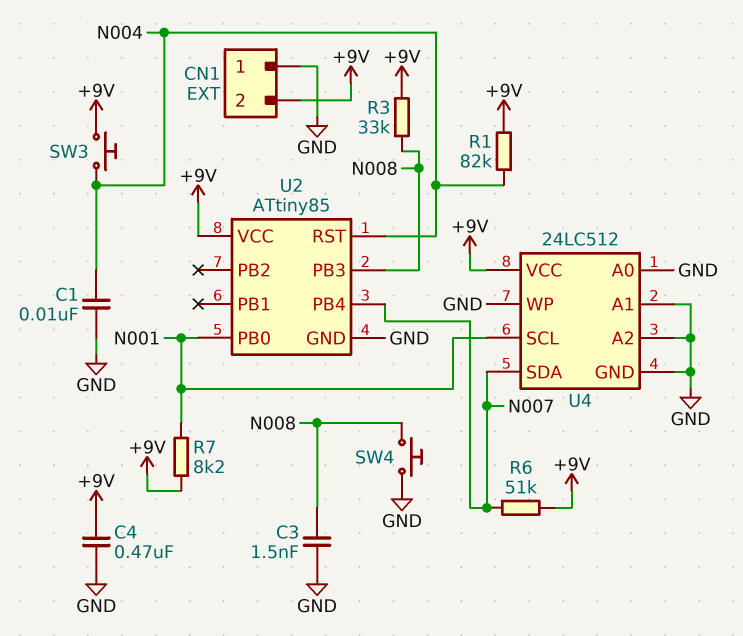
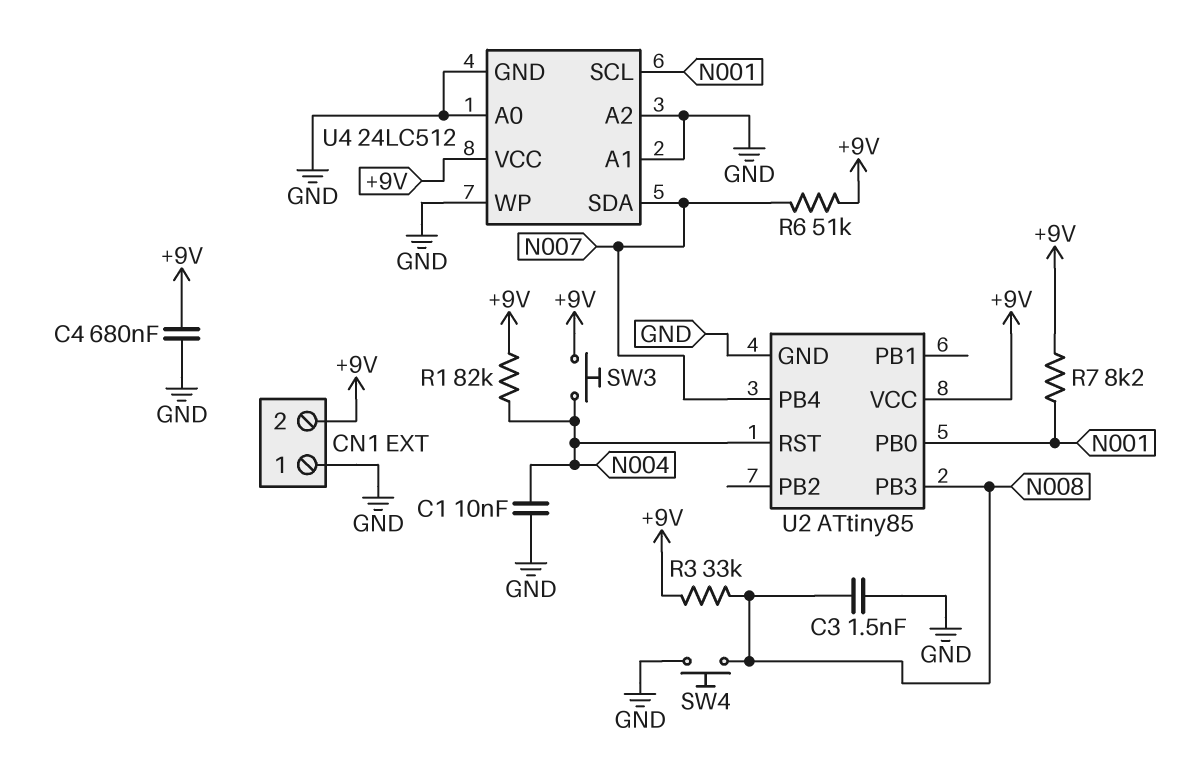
C4: 470nF (+9V, GND) -> 680nF (+9V, GND)

